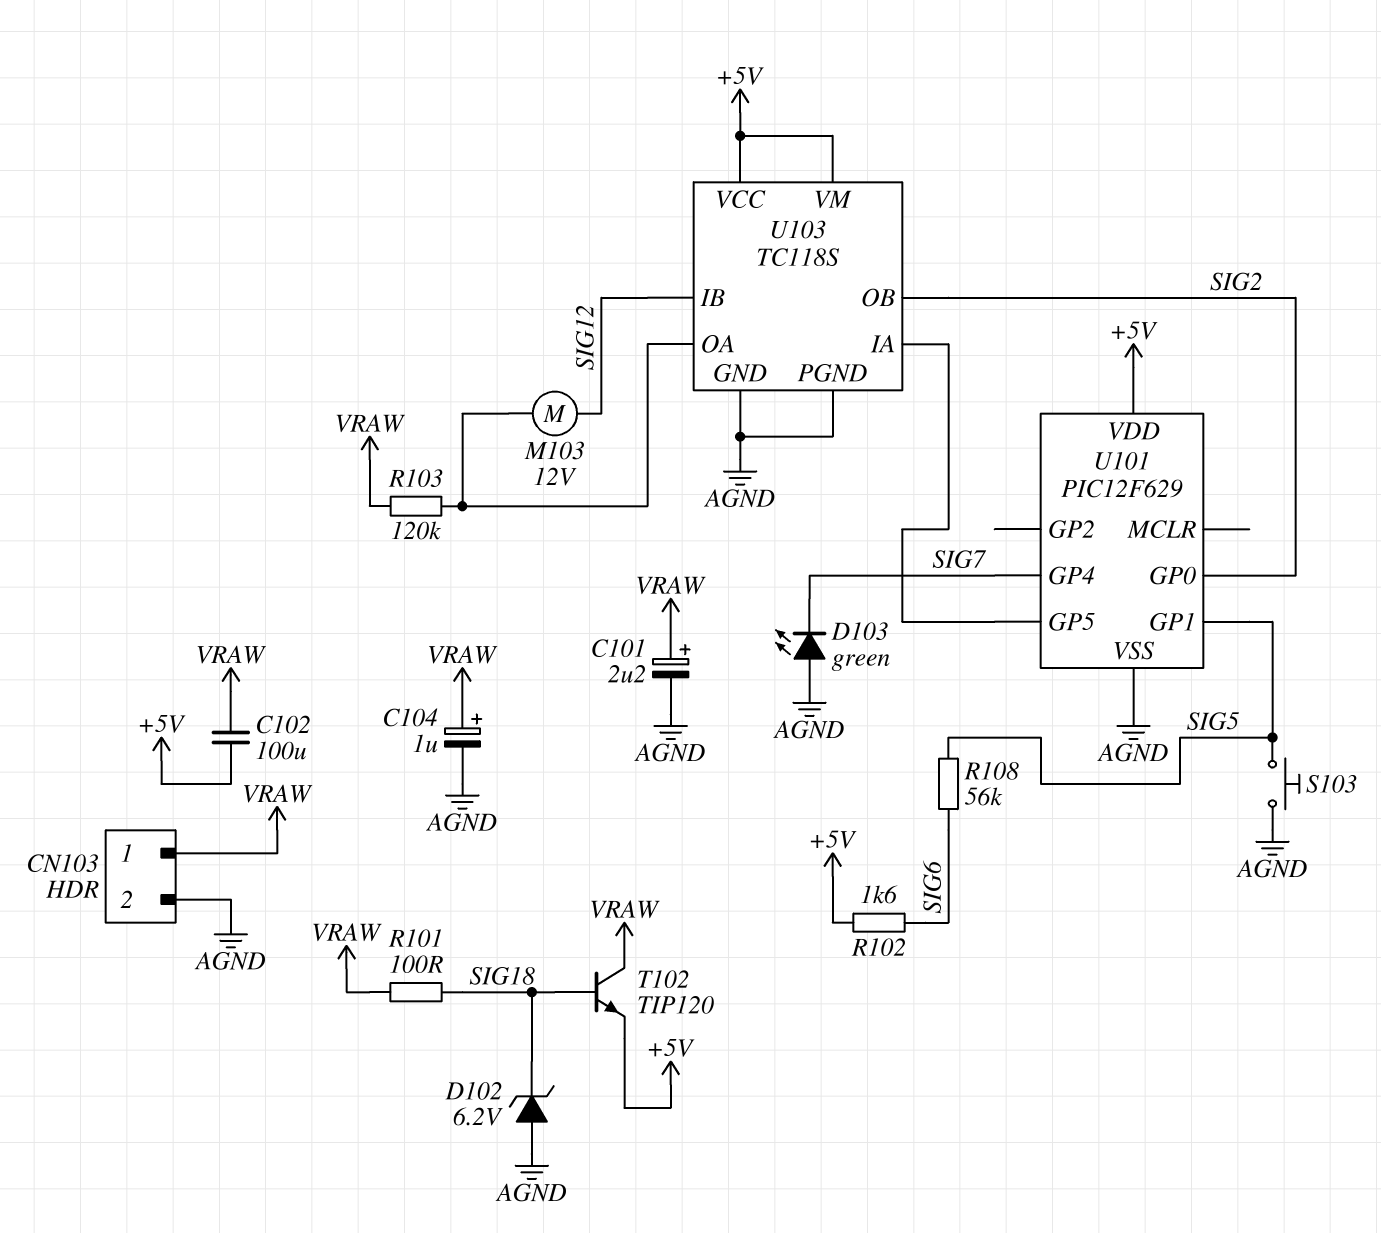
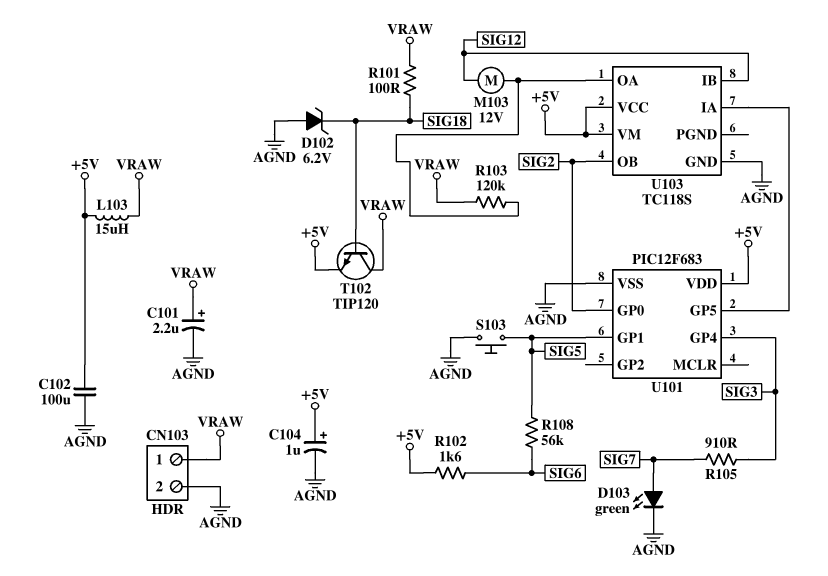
C102: 100uF (+5V, VRAW) -> 100uF (+5V, AGND)
C104: 1uF (plus VRAW, minus AGND) -> 1uF (plus +5V, minus AGND)
D103: LED green (A AGND, K SIG7) -> LED green (A SIG7, K AGND)
L103: none -> 15uH (+5V, VRAW)
R105: none -> 910 (SIG3, SIG7)
U101: PIC12F629 -> PIC12F683
U101 pin GP4: SIG7 -> SIG3
U103 pin PGND: AGND -> none

